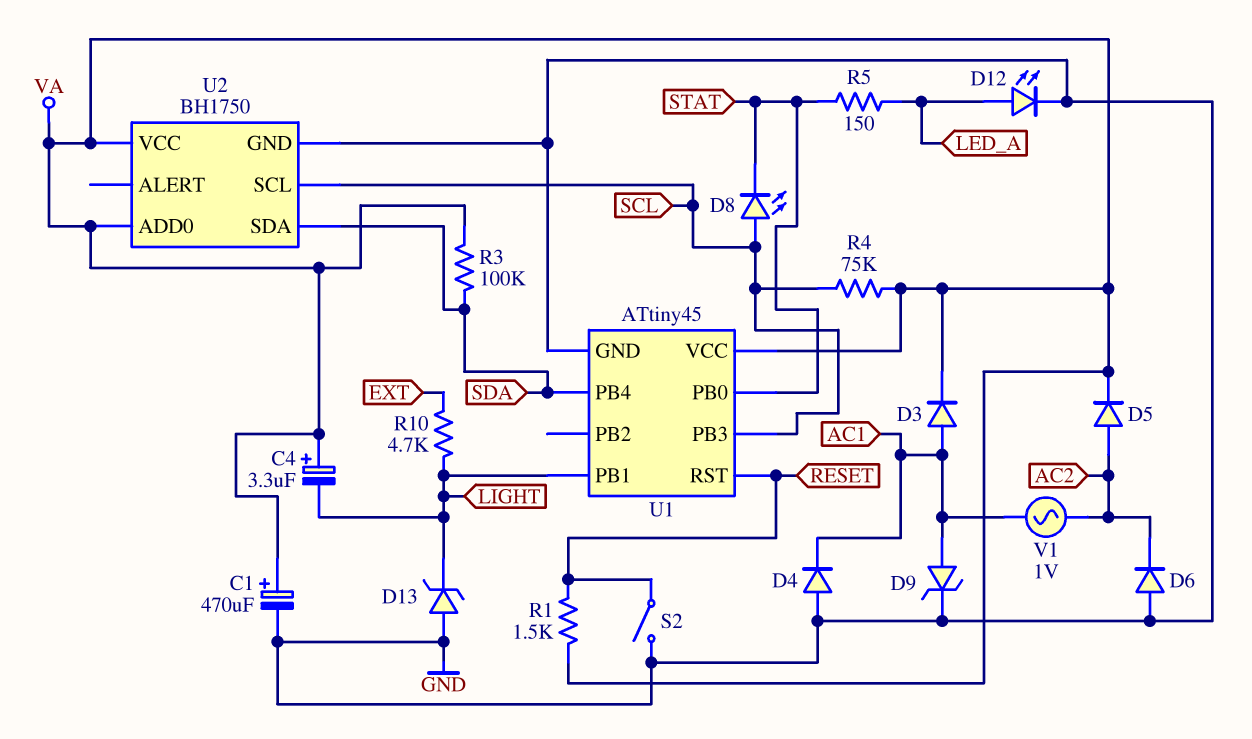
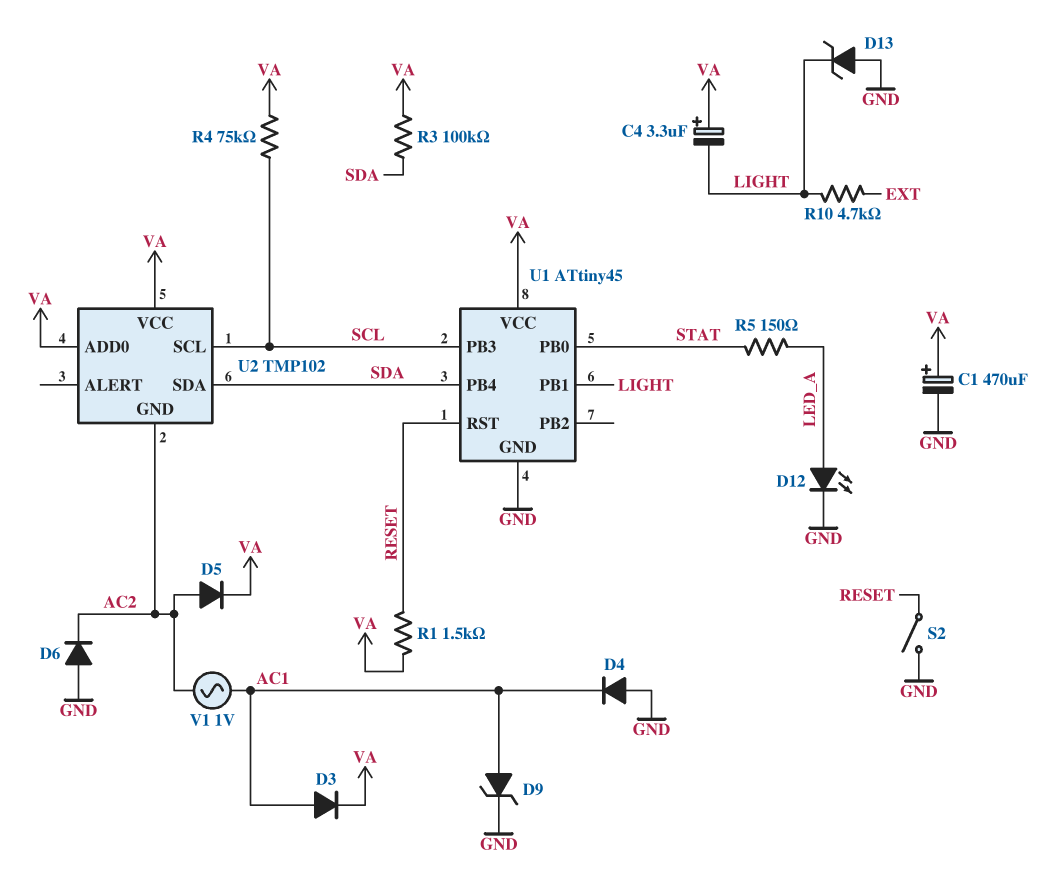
D8: LED (A SCL, K STAT) -> none
U2: BH1750 -> TMP102
U2 pin GND: GND -> AC2

